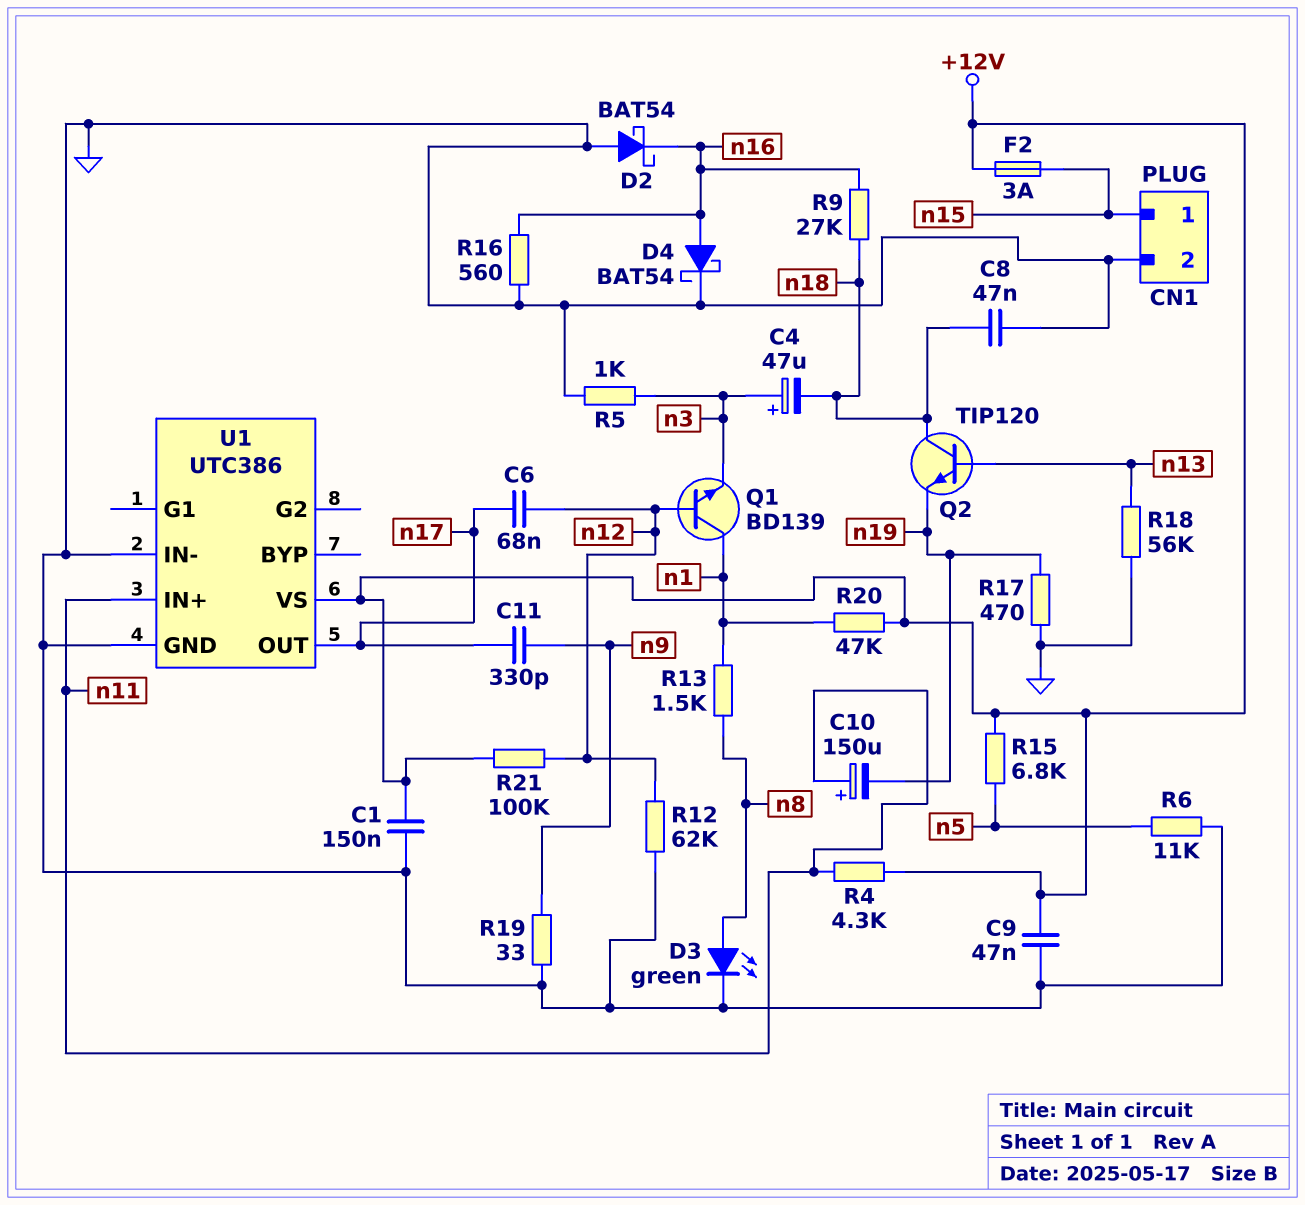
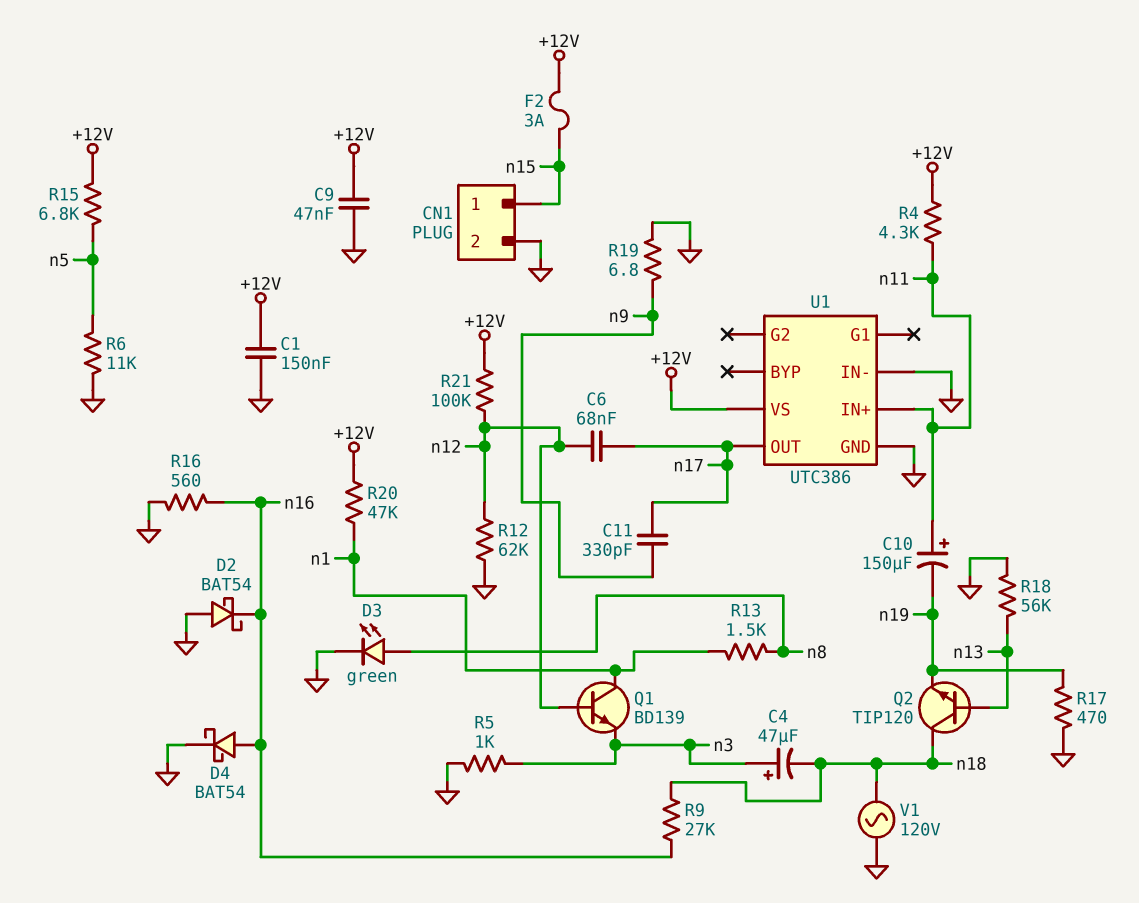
C8: 47nF (GND, n18) -> none
R19: 33 (GND, n9) -> 6.8 (GND, n9)
V1: none -> AC 120V (GND, n18)

